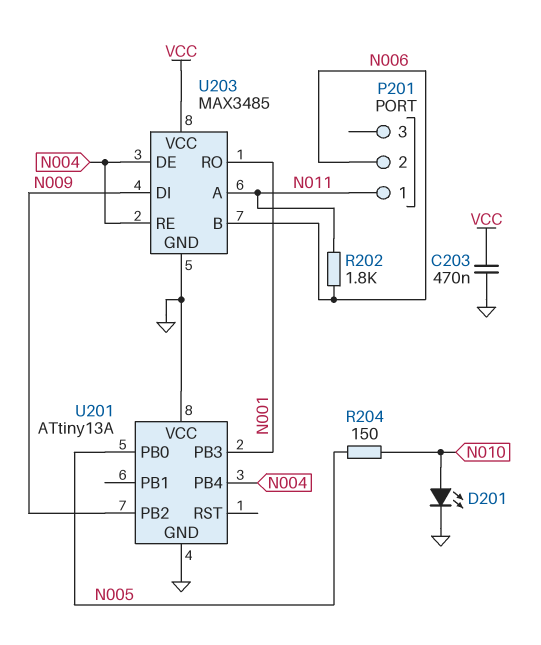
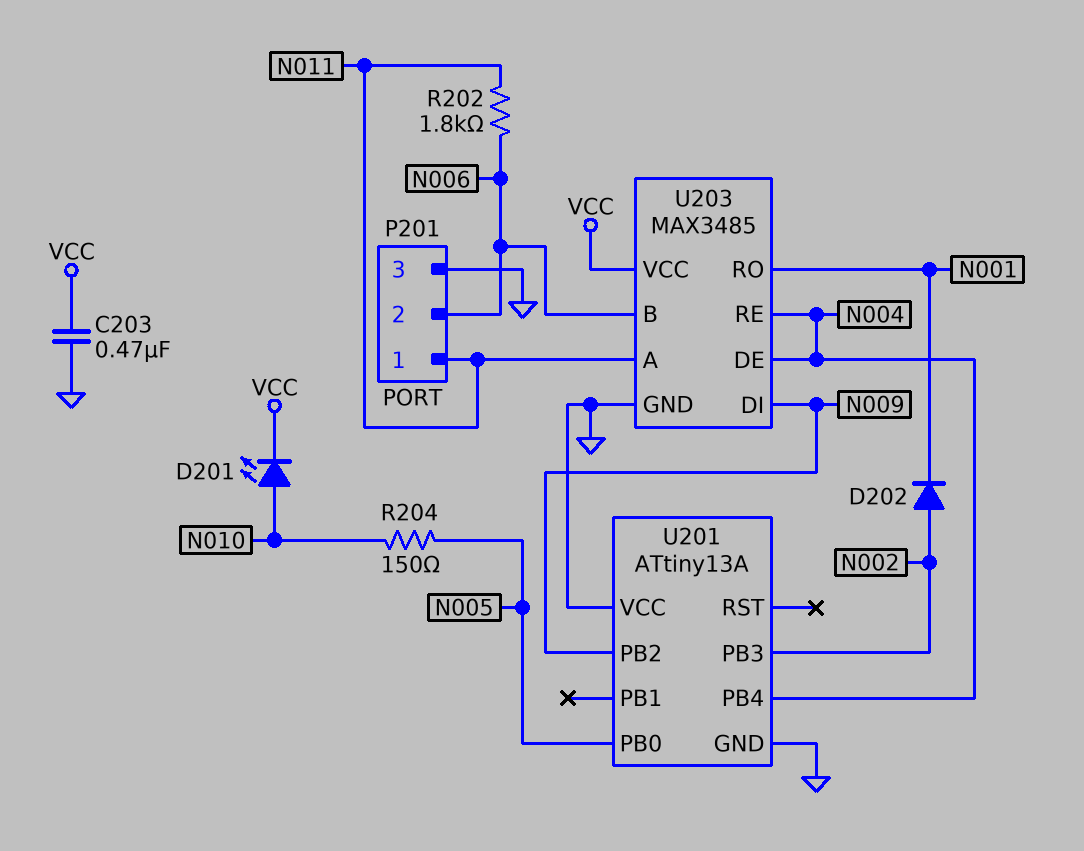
D201: LED (A N010, K GND) -> LED (A N010, K VCC)
D202: none -> diode (A N002, K N001)
P201 pin 3: none -> GND
U201 pin PB3: N001 -> N002

